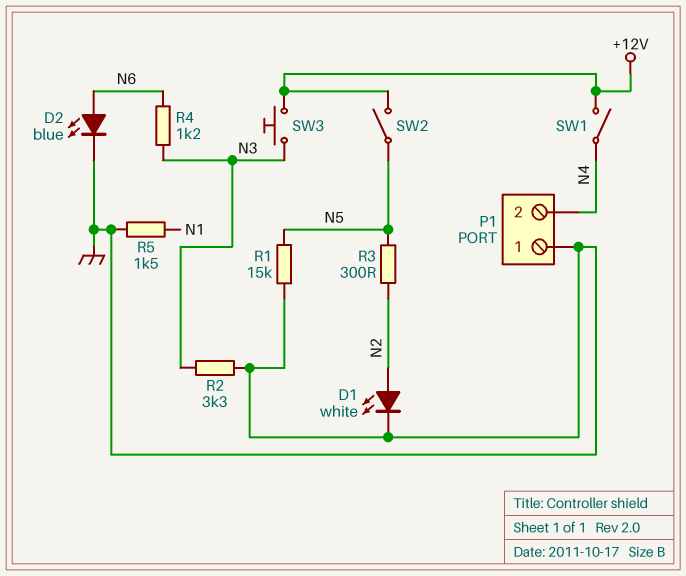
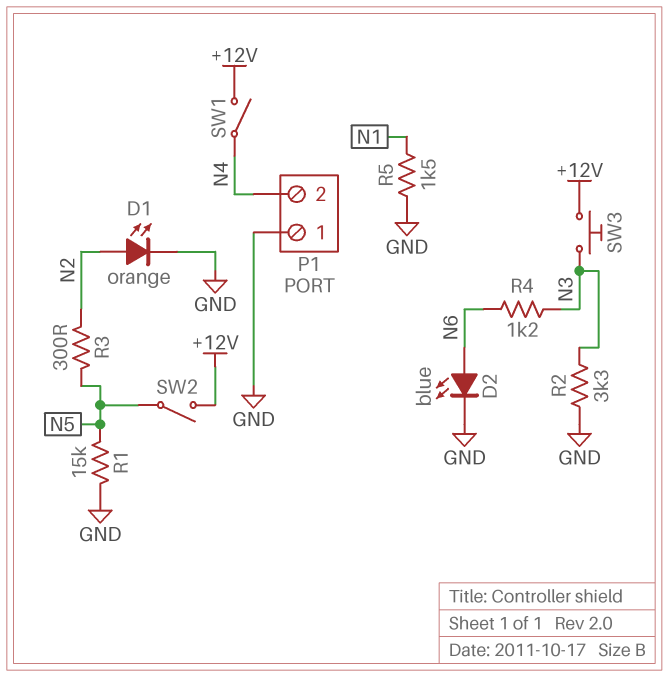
D1: LED white (A N2, K GND) -> LED orange (A N2, K GND)

